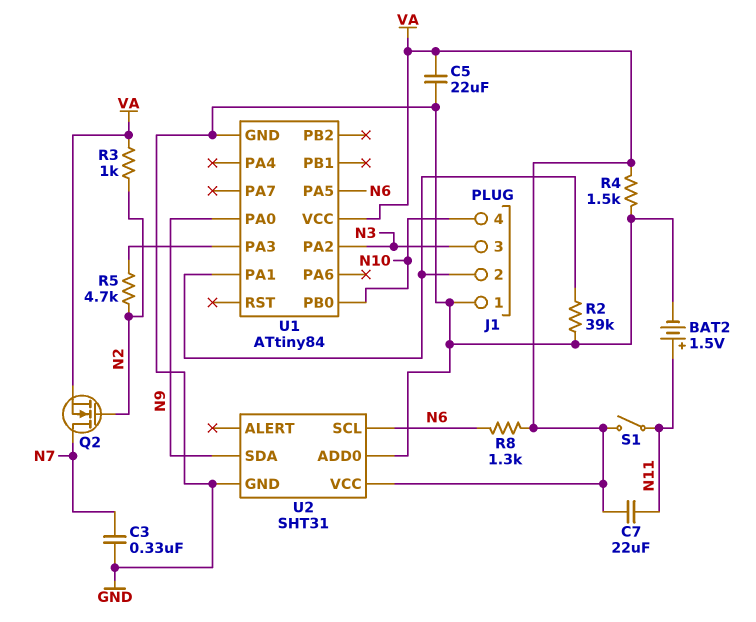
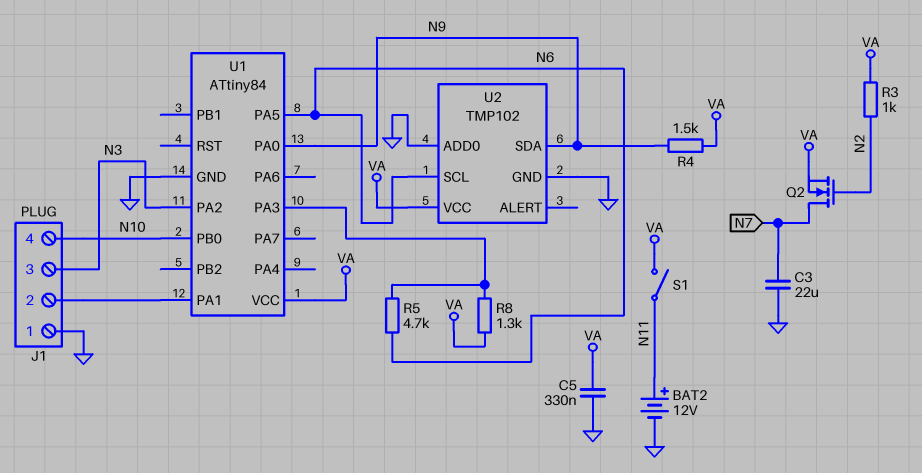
BAT2: 1.5V (plus N11, minus GND) -> 12V (plus N11, minus GND)
C3: 330nF (GND, N7) -> 22uF (GND, N7)
C5: 22uF (GND, VA) -> 330nF (GND, VA)
C7: 22uF (N11, VA) -> none
R2: 39k (GND, J1/2) -> none
R4: 1.5k (GND, VA) -> 1.5k (N9, VA)
R5: 4.7k (N2, U1/PA3) -> 4.7k (N6, U1/PA3)
R8: 1.3k (N6, VA) -> 1.3k (U1/PA3, VA)
U2: SHT31 -> TMP102

